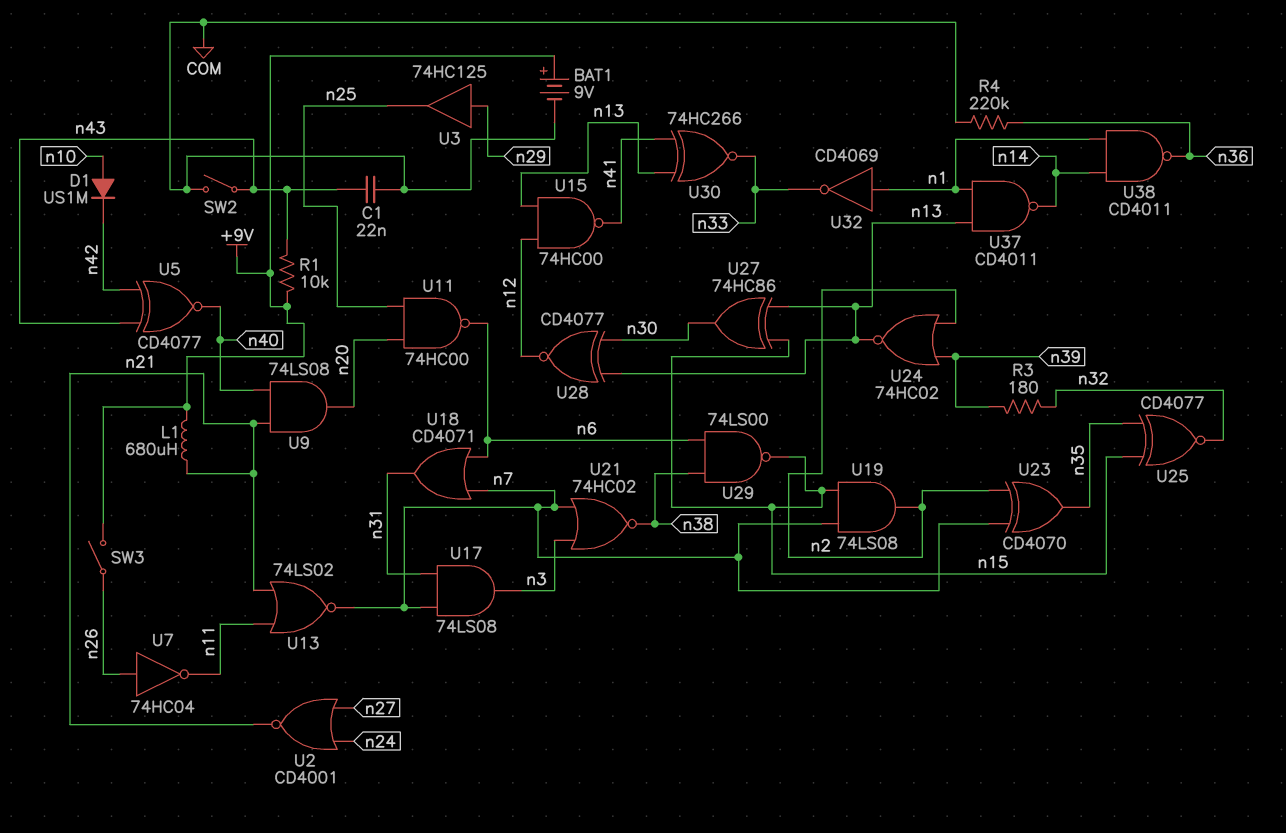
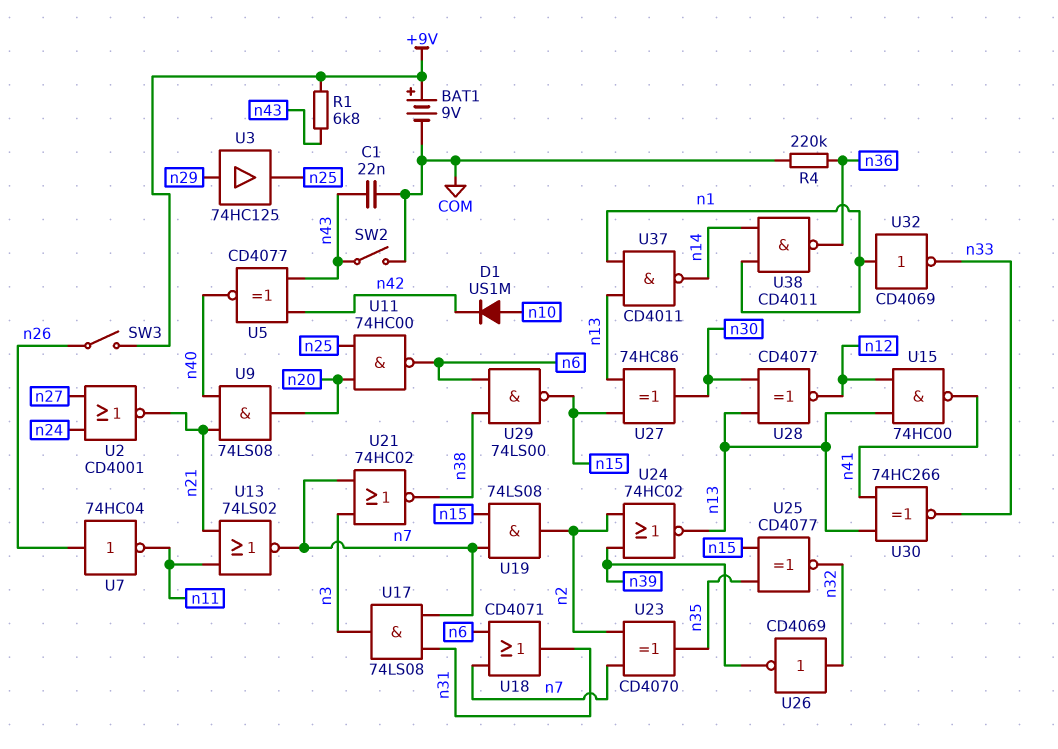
L1: 680uH (+9V, n21) -> none
R1: 10k (+9V, n43) -> 6.8k (+9V, n43)
R3: 180 (n32, n39) -> none
U26: none -> NOT CD4069 (in n32, out n39)

